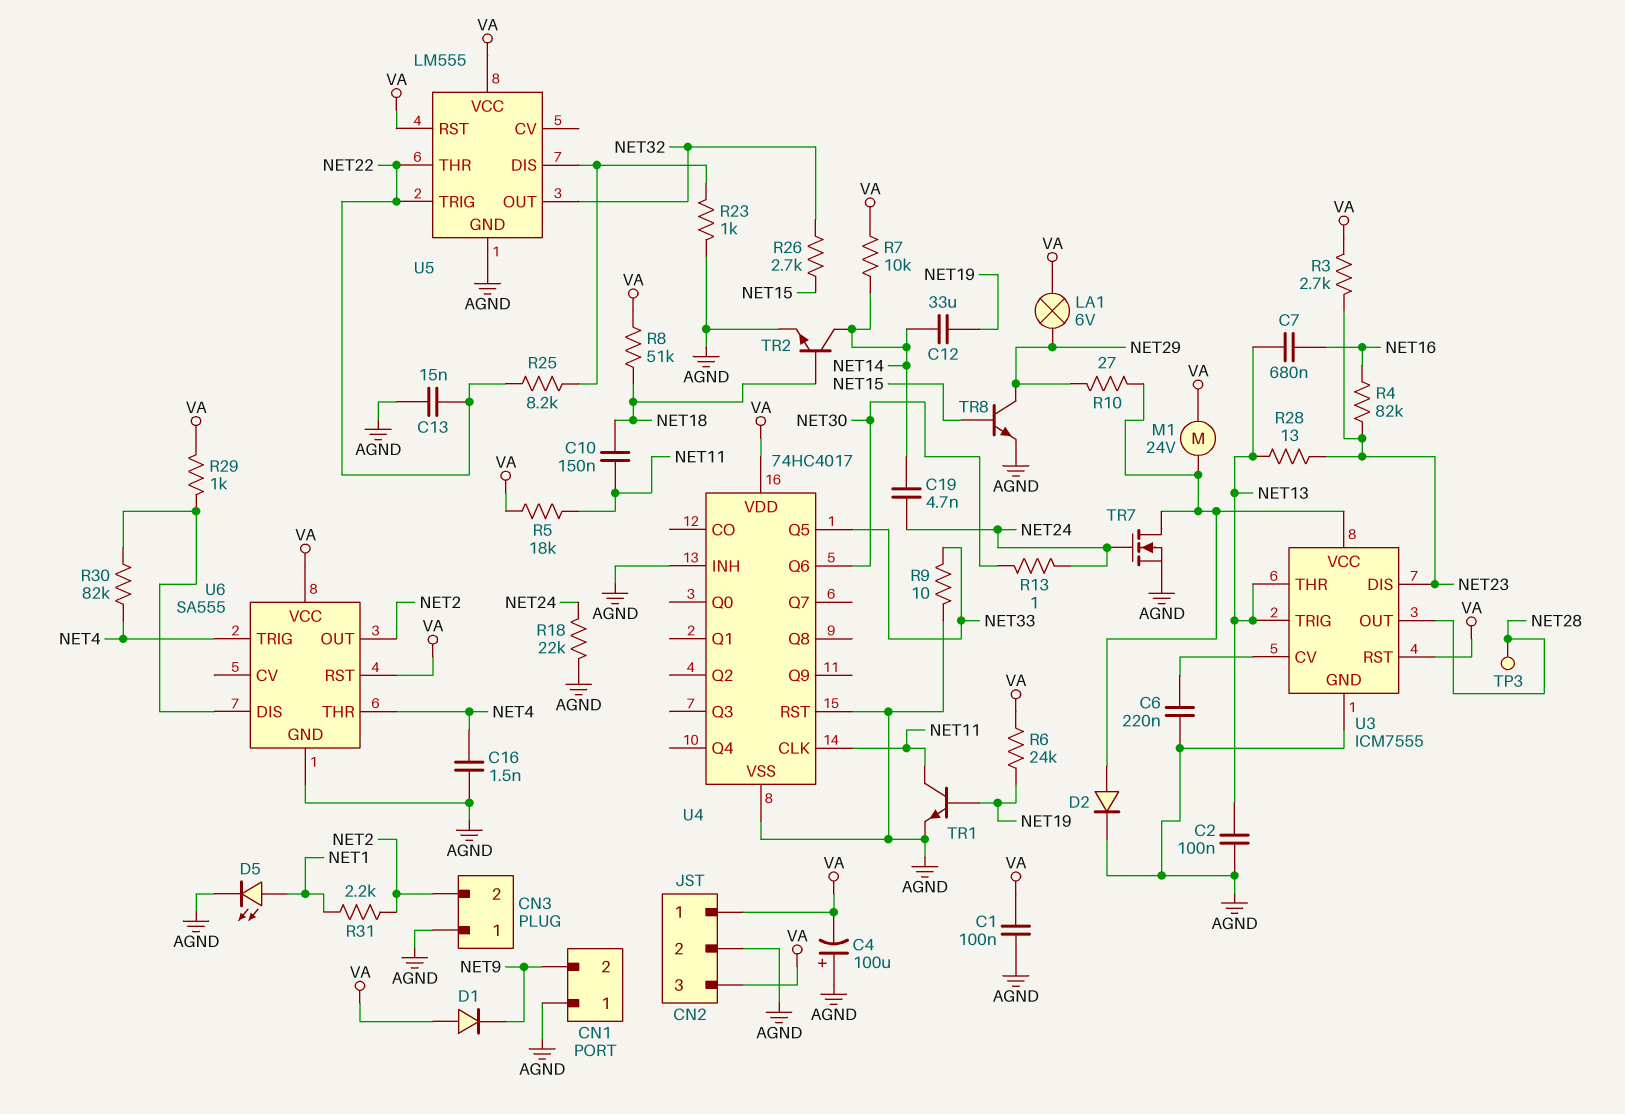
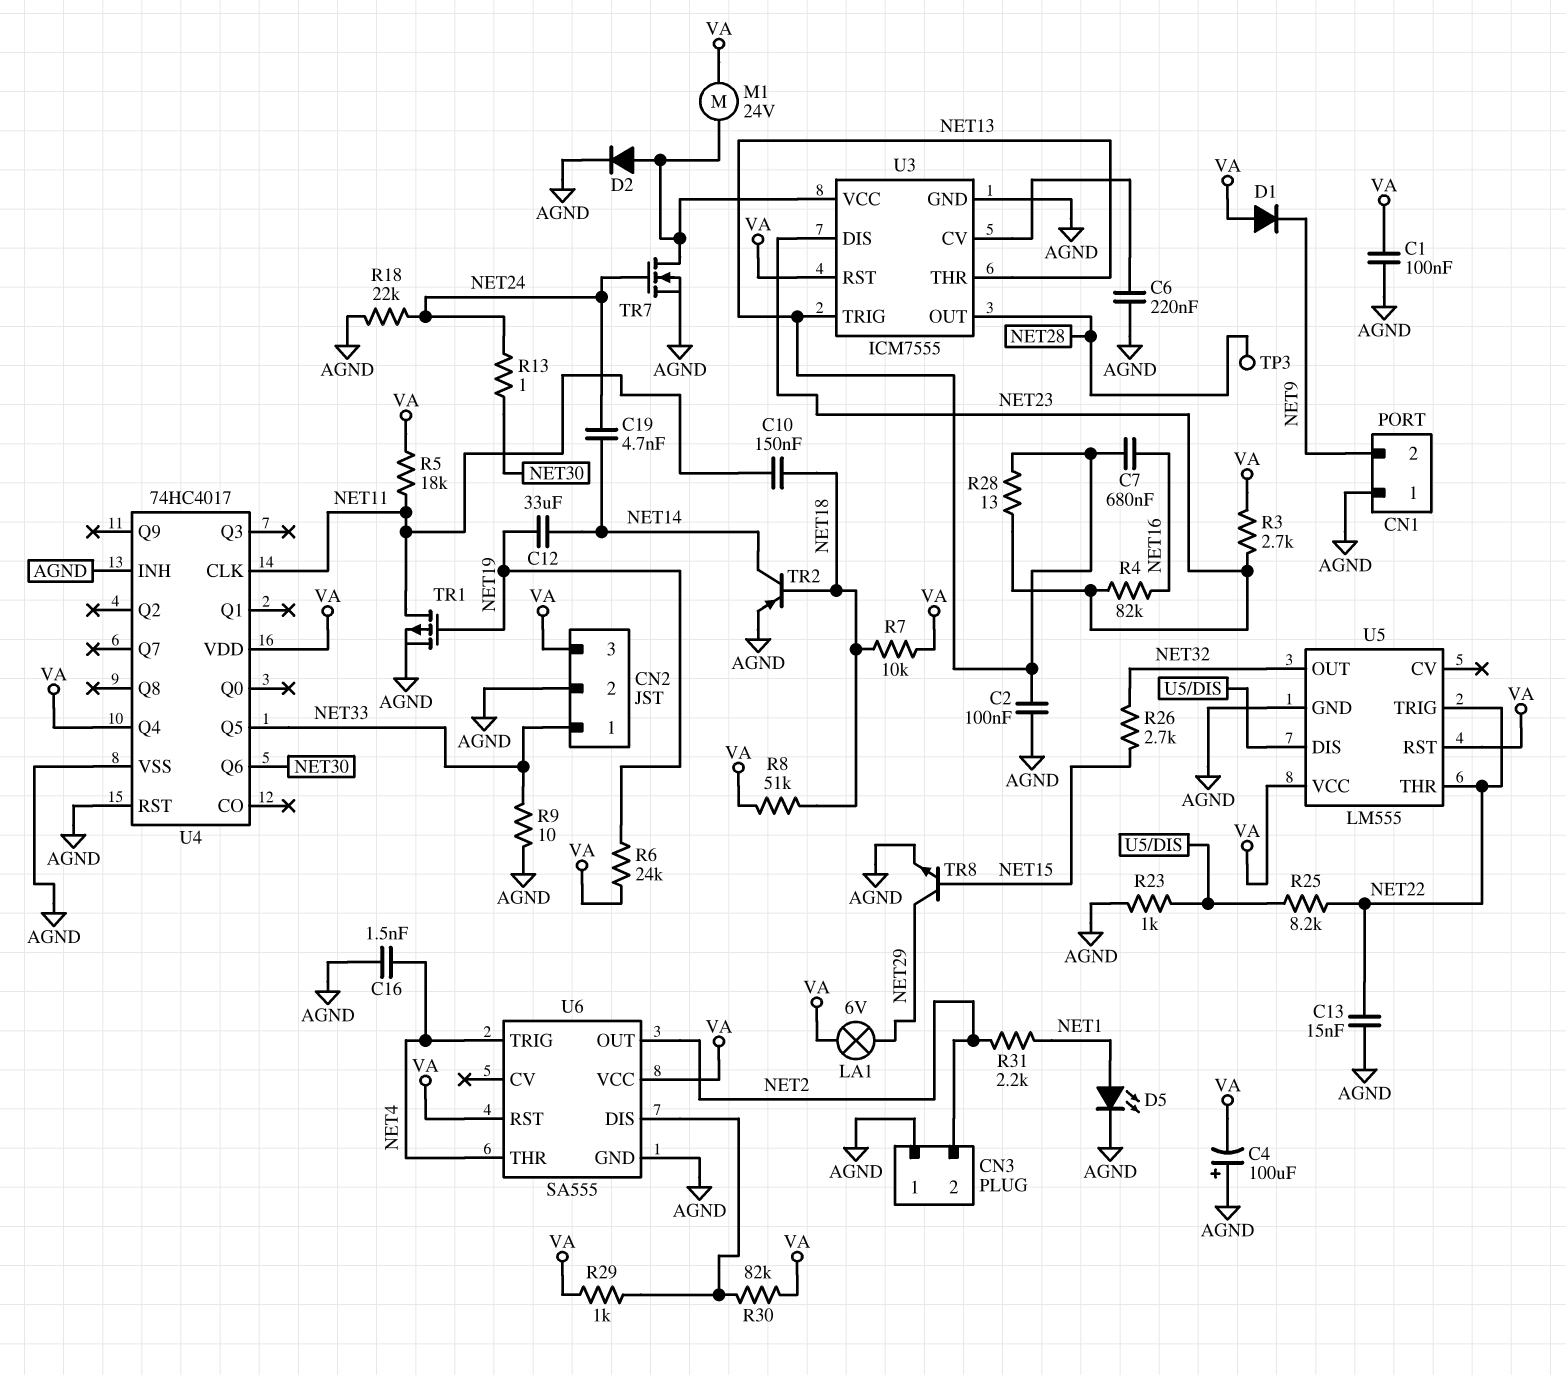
CN2 pin 1: VA -> NET33
R7: 10k (NET14, VA) -> 10k (NET18, VA)
R10: 27 (NET29, U3/VCC) -> none
R30: 82k (NET4, U6/DIS) -> 82k (U6/DIS, VA)
TR1: NPN (B NET19, C NET11, E AGND) -> PMOS (G NET19, D NET11, S AGND)
TR2: NPN (B NET18, C NET14, E AGND) -> PNP (B NET18, C NET14, E AGND)
U4 pin Q4: none -> VA

